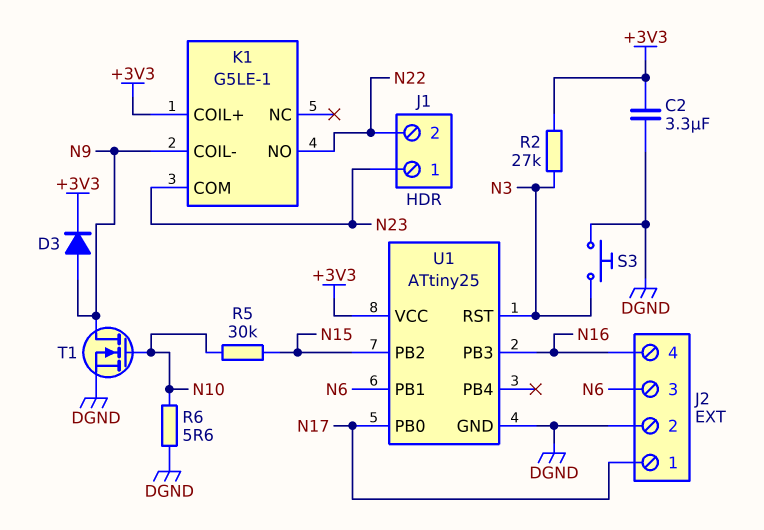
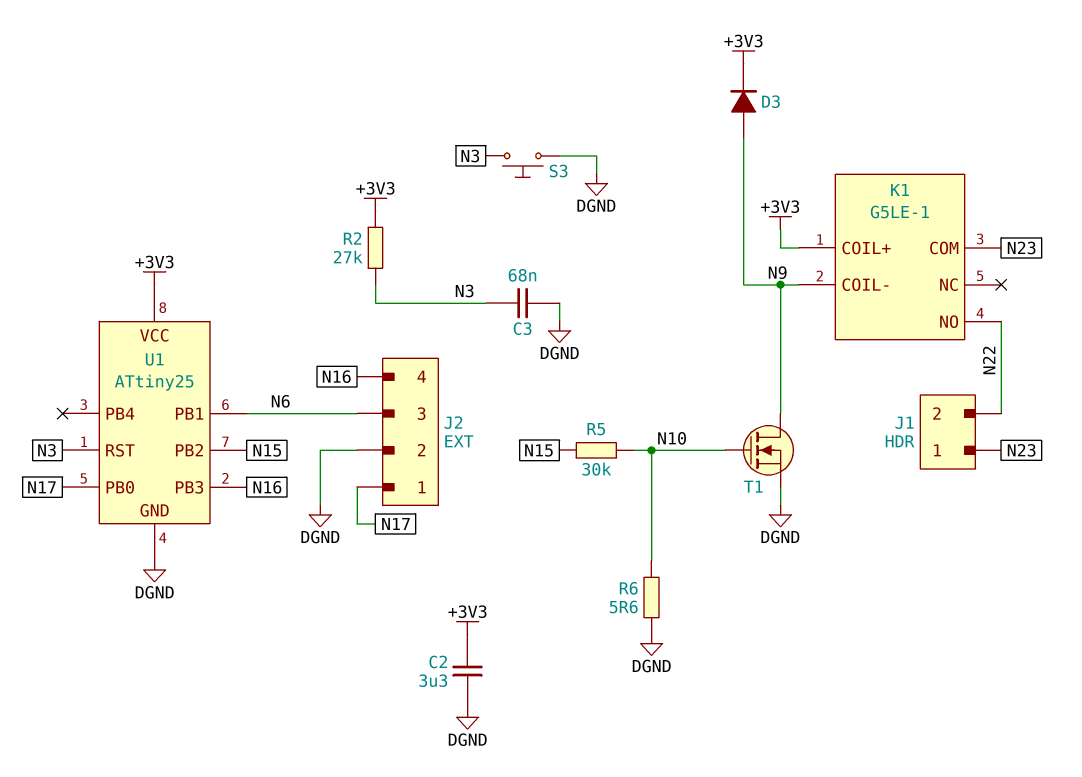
C3: none -> 68nF (DGND, N3)

